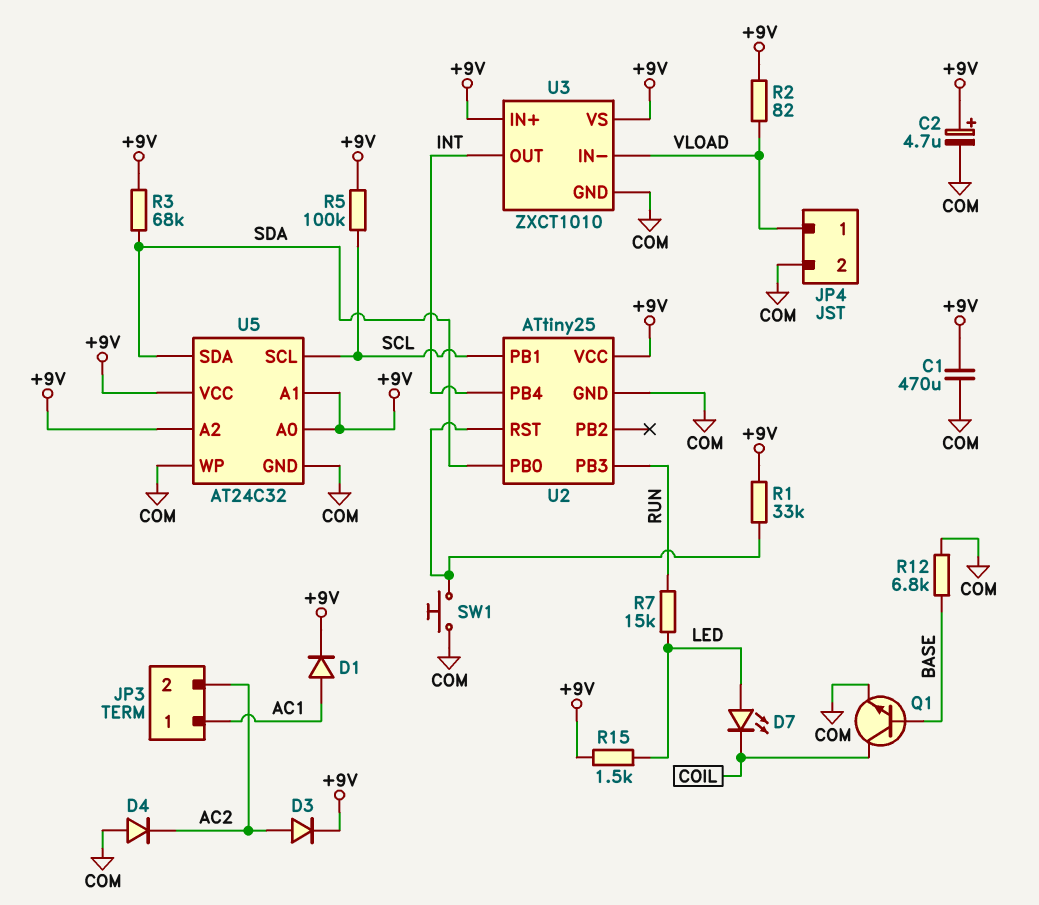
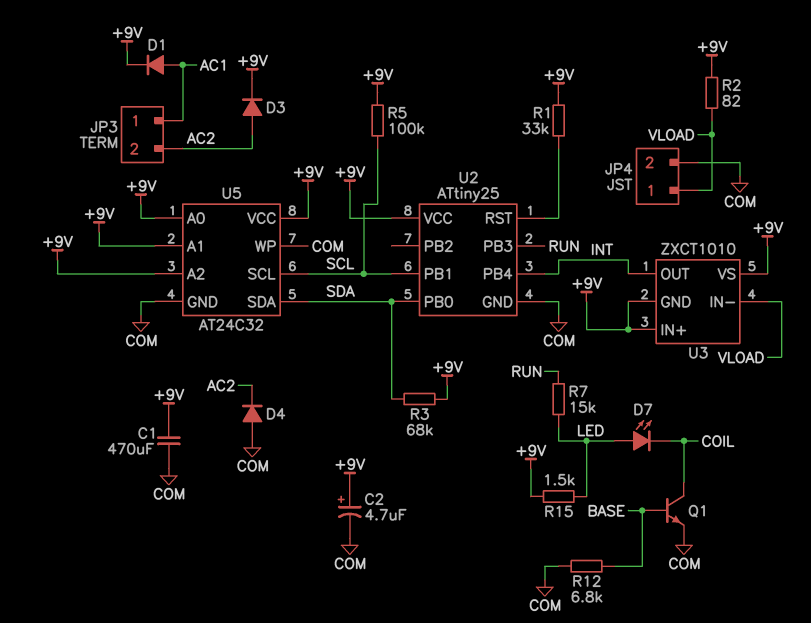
SW1: button (COM, U2/RST) -> none
U3 pin GND: COM -> +9V

